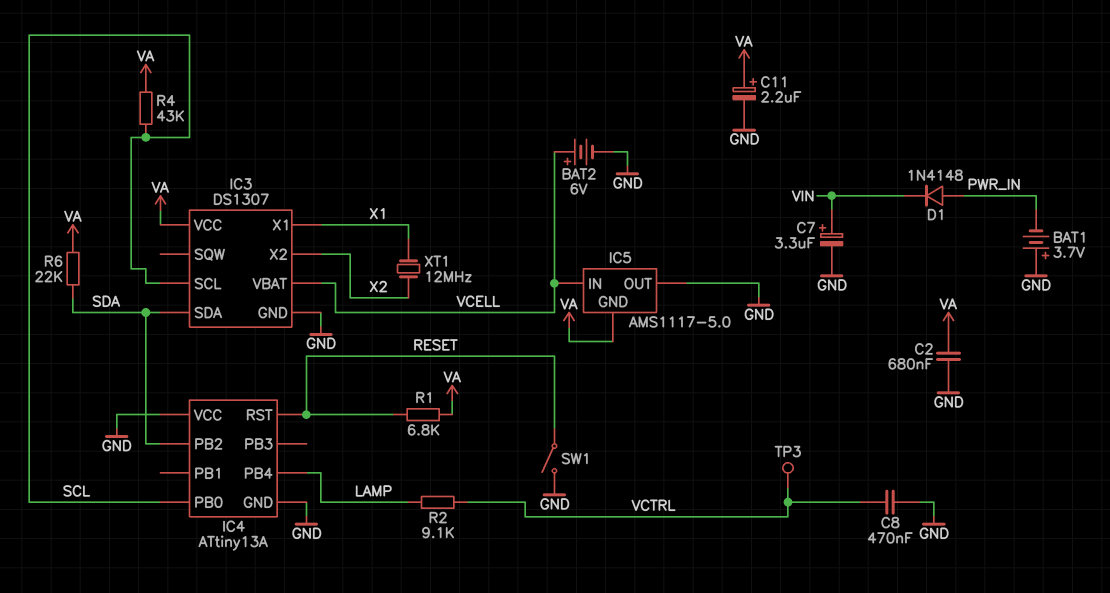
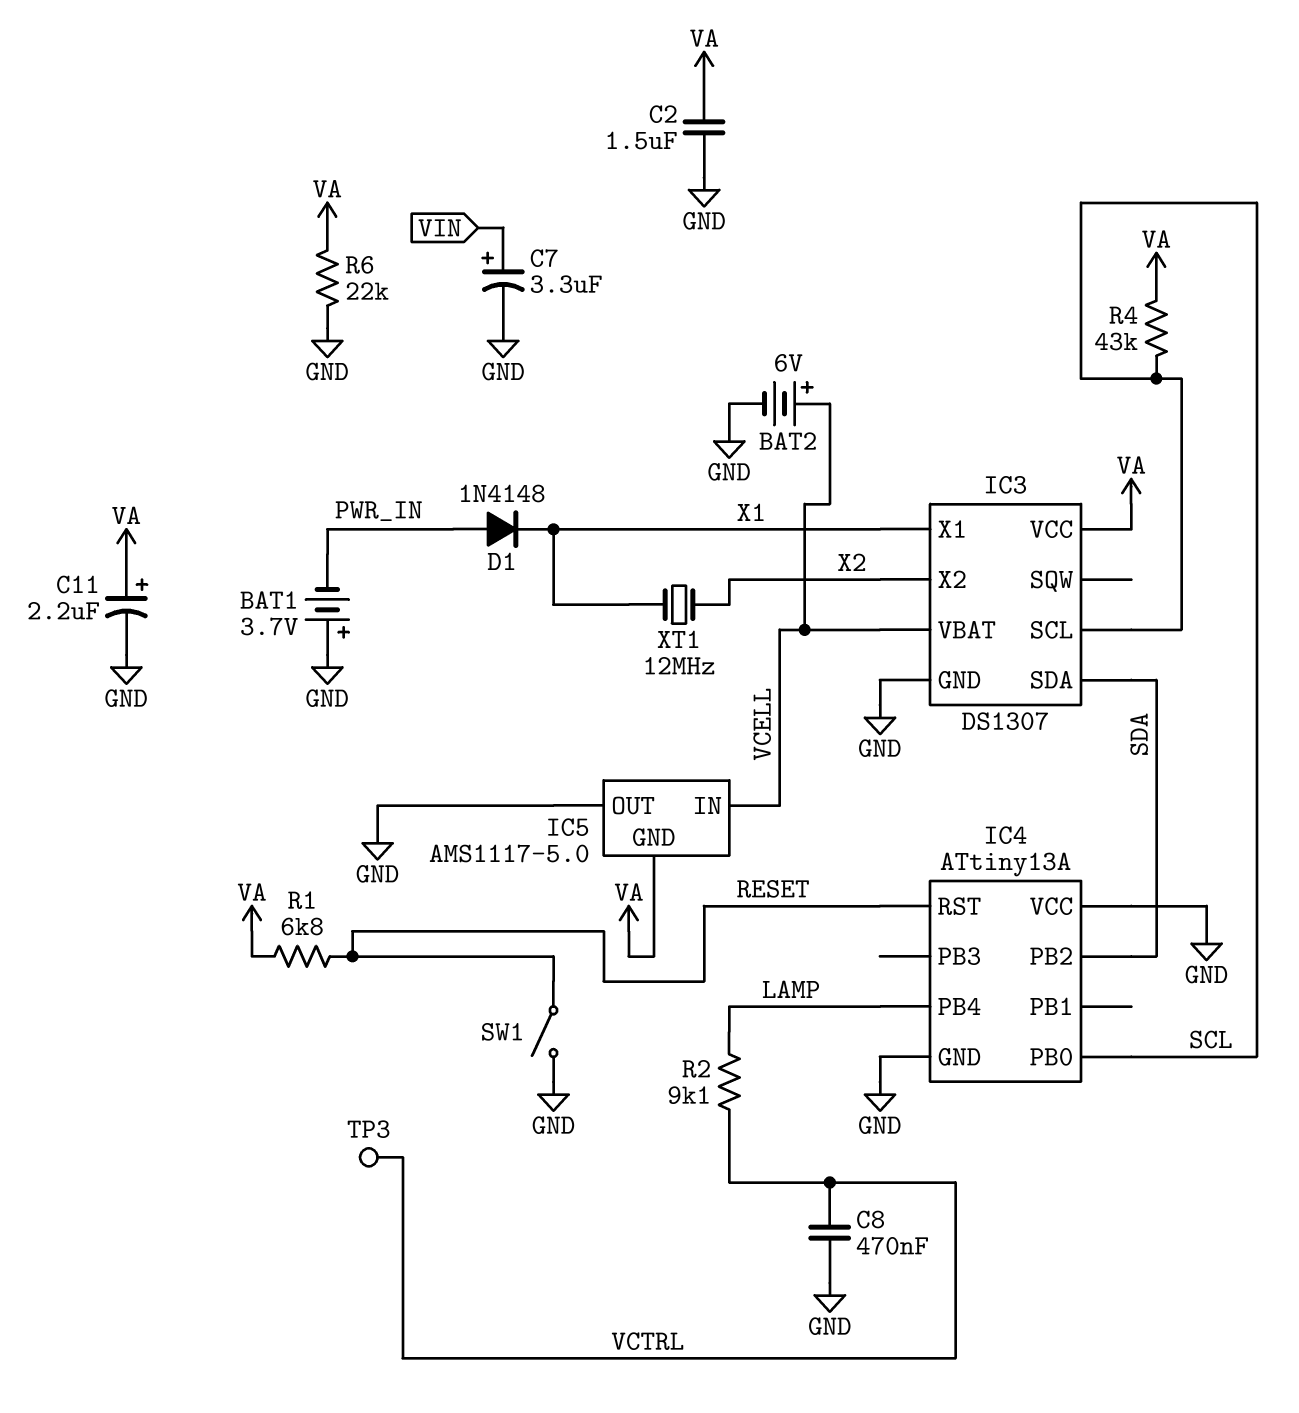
C2: 680nF (GND, VA) -> 1.5uF (GND, VA)
D1: diode 1N4148 (A PWR_IN, K VIN) -> diode 1N4148 (A PWR_IN, K X1)
R6: 22k (SDA, VA) -> 22k (GND, VA)

